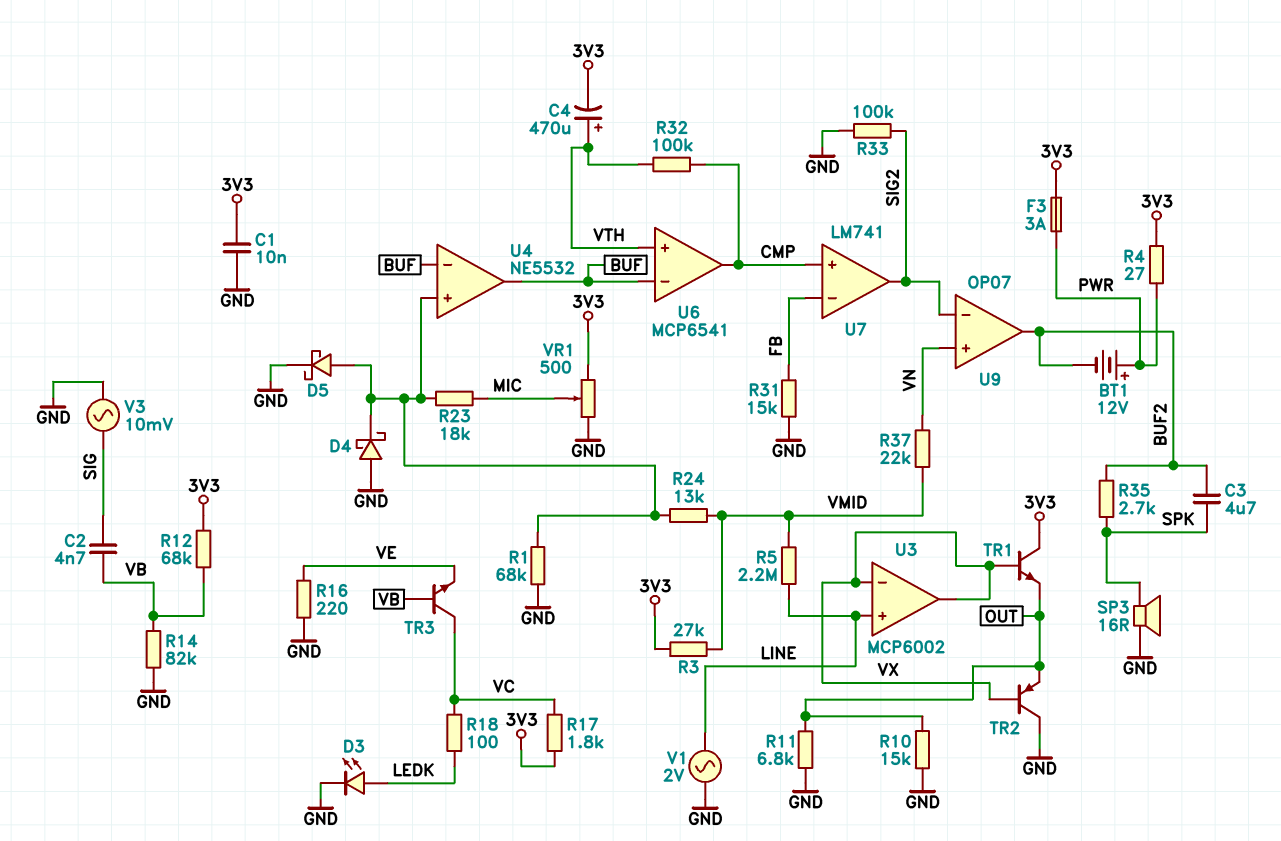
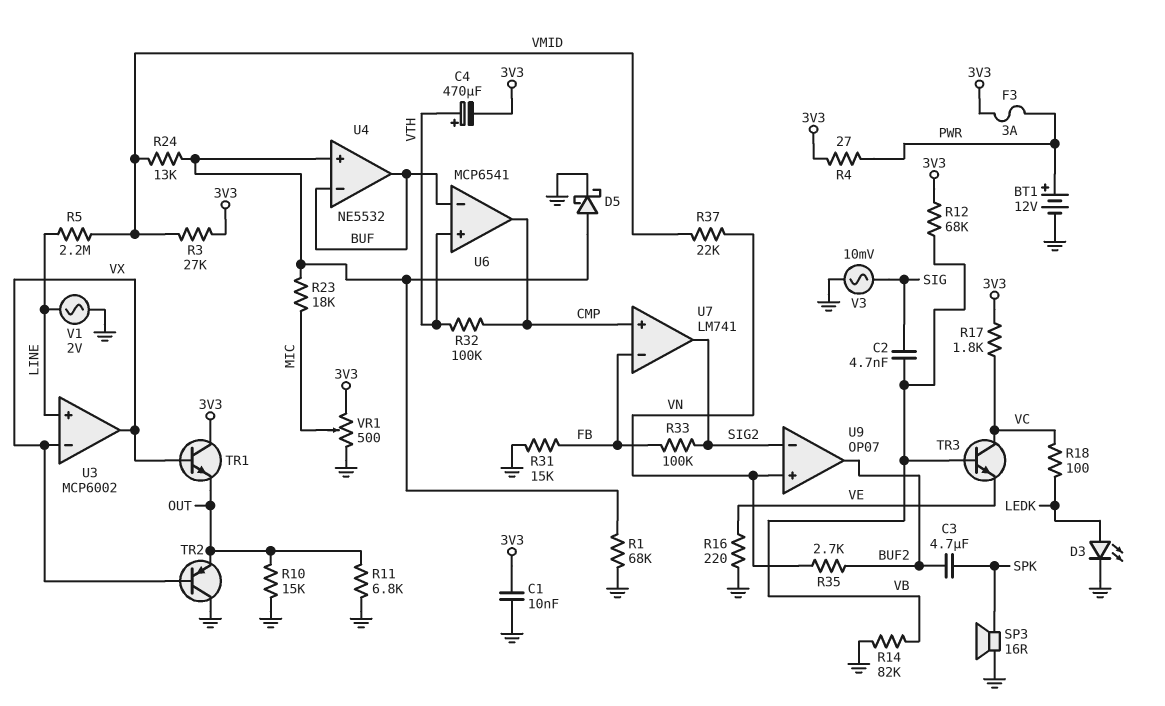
BT1: 12V (plus PWR, minus BUF2) -> 12V (plus PWR, minus GND)
D4: schottky (A GND, K U4/in+) -> none
R33: 100k (GND, SIG2) -> 100k (FB, SIG2)
R35: 2.7k (BUF2, SPK) -> 2.7k (BUF2, VN)

